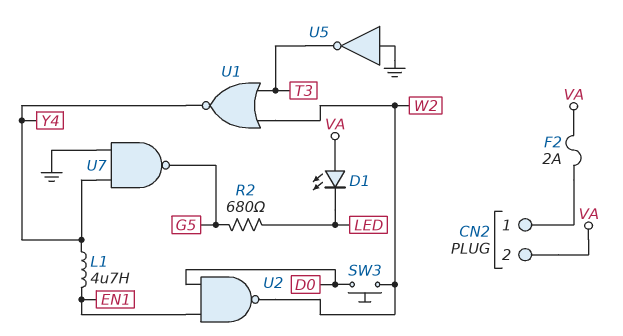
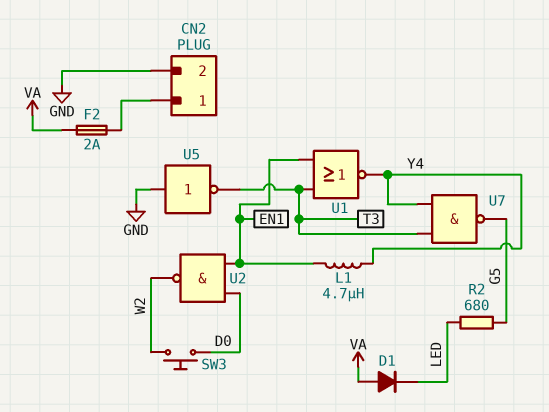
CN2 pin 2: VA -> GND
D1: LED (A VA, K LED) -> diode (A VA, K LED)
U1: NOR (in T3, in W2, out Y4) -> NOR (in EN1, in T3, out Y4)
U7: NAND (in GND, in Y4, out G5) -> NAND (in T3, in Y4, out G5)

